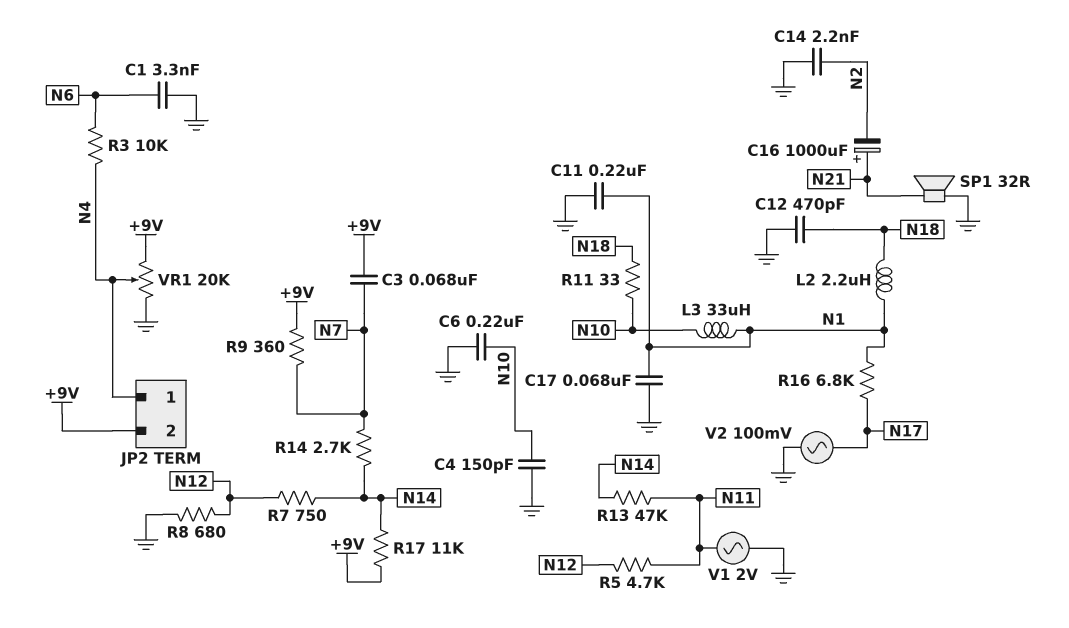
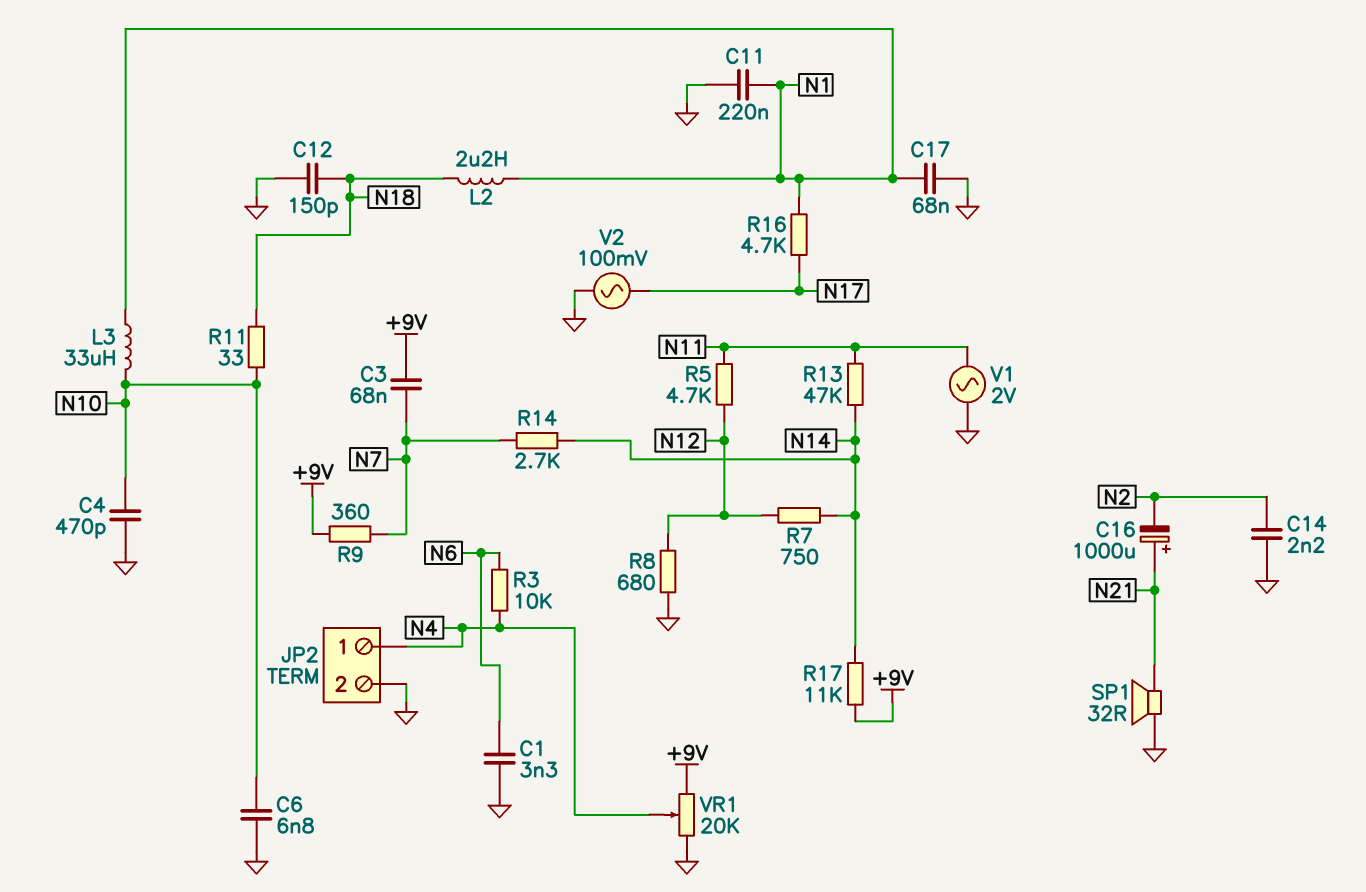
C4: 150pF (GND, N10) -> 470pF (GND, N10)
C6: 220nF (GND, N10) -> 6.8nF (GND, N10)
C12: 470pF (GND, N18) -> 150pF (GND, N18)
JP2 pin 2: +9V -> GND
R16: 6.8k (N1, N17) -> 4.7k (N1, N17)

